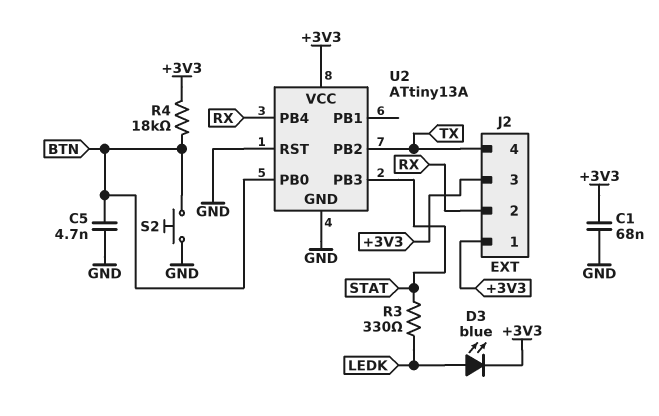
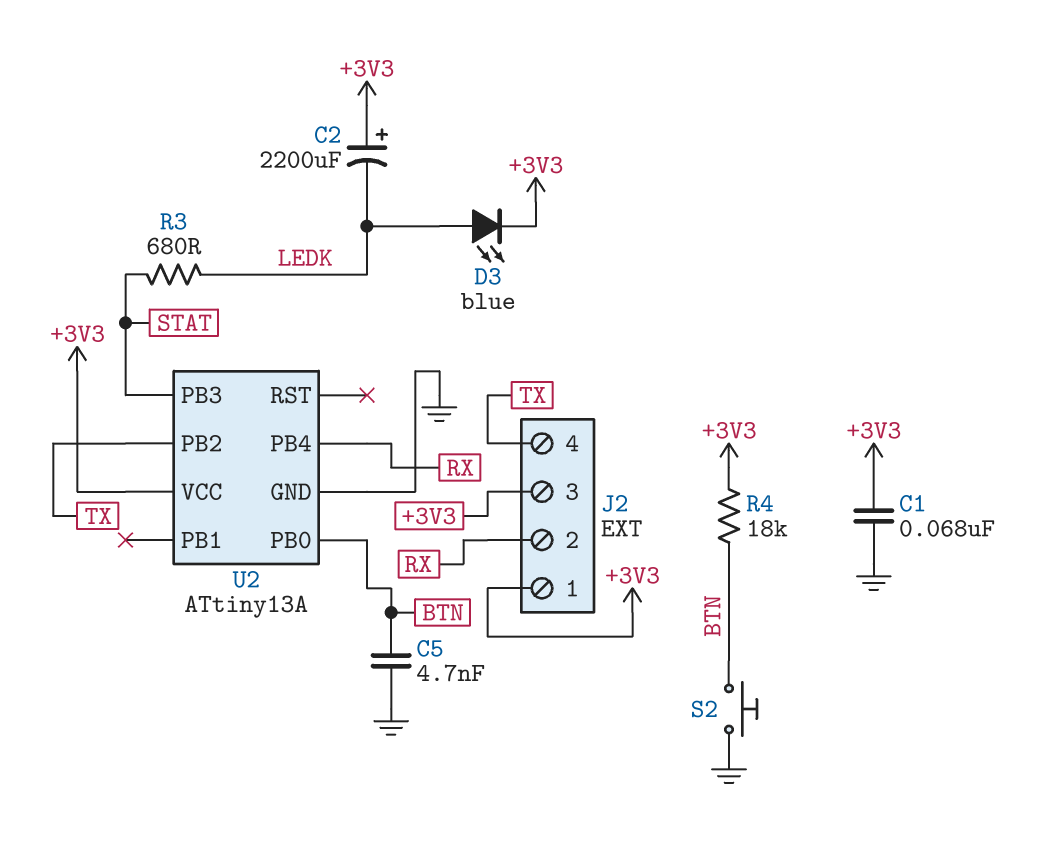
C2: none -> 2200uF (plus +3V3, minus LEDK)
R3: 330 (LEDK, STAT) -> 680 (LEDK, STAT)
U2 pin RST: GND -> none

